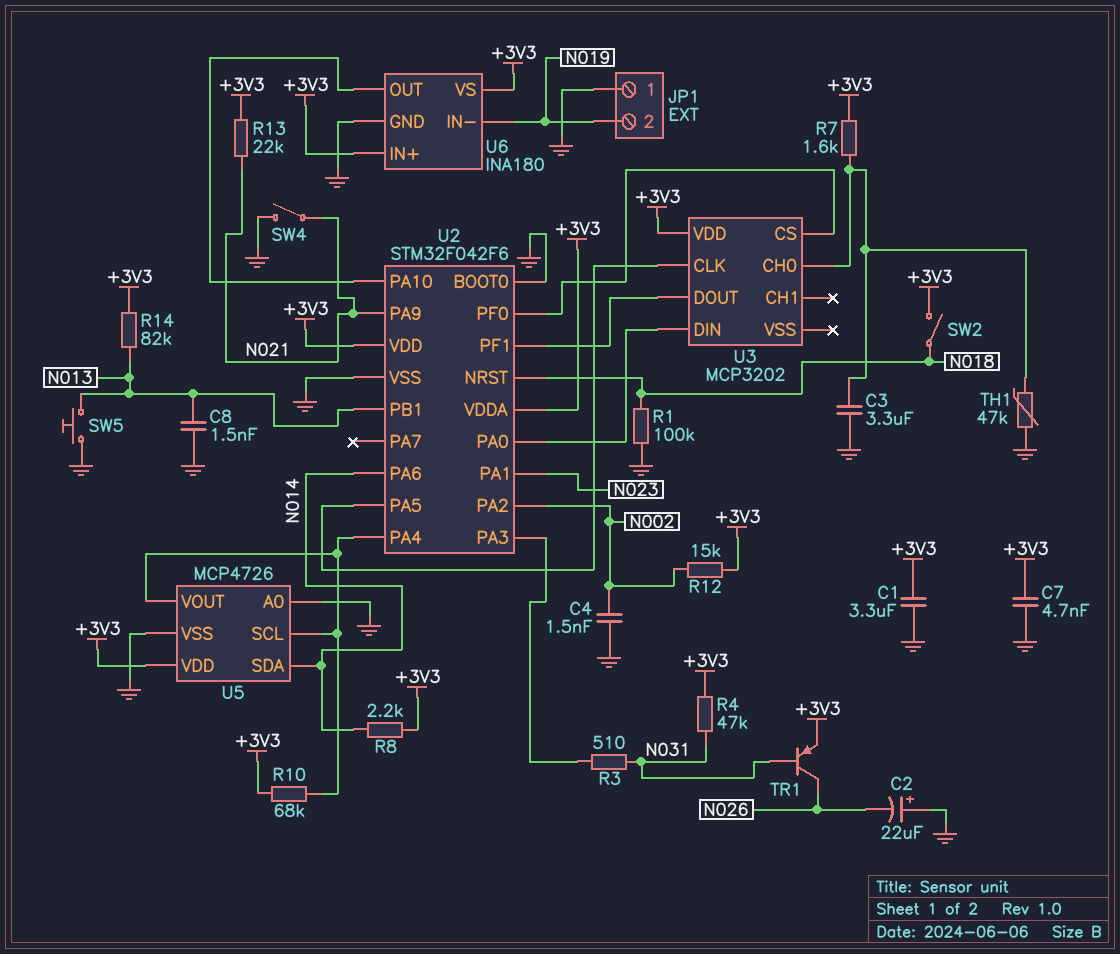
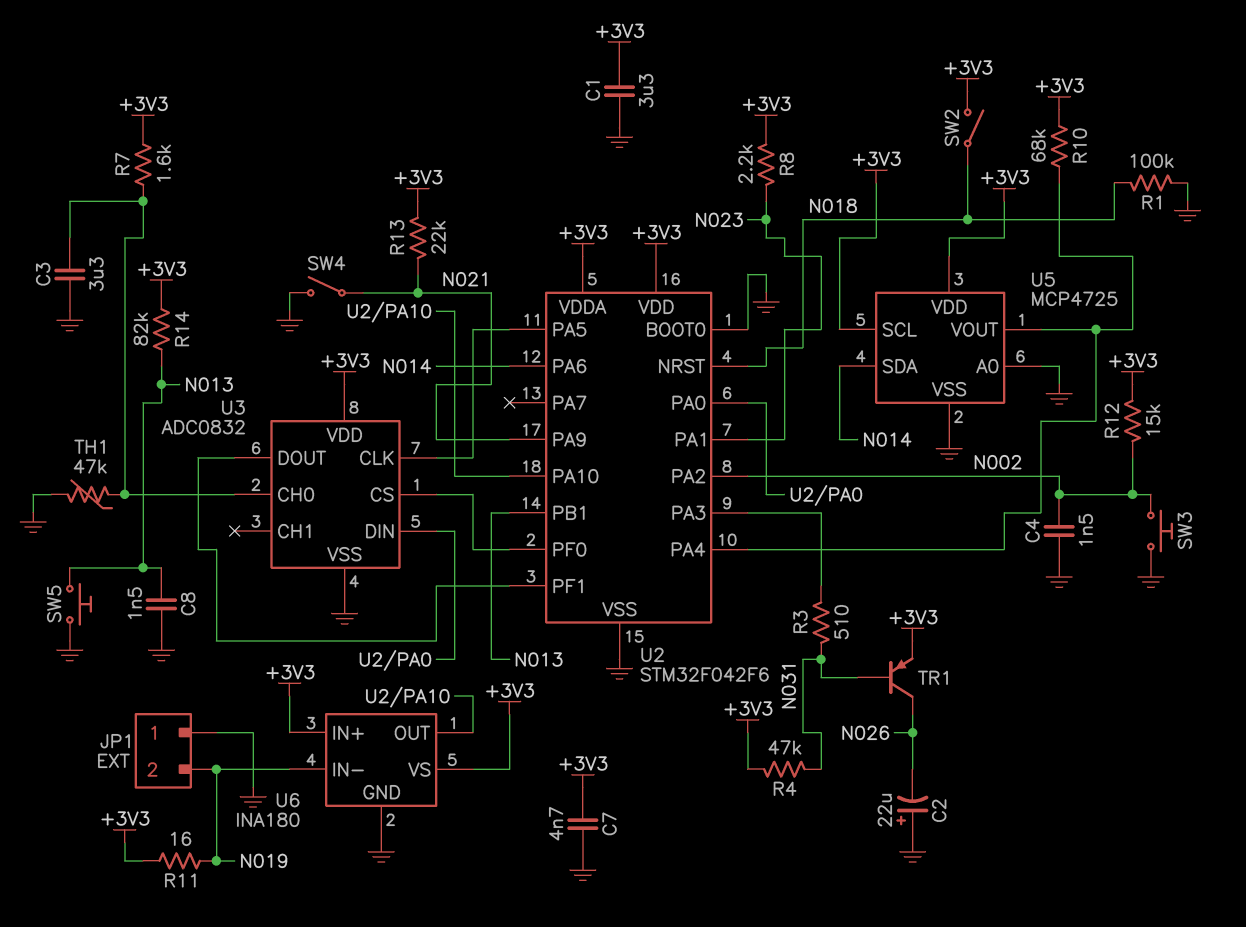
R8: 2.2k (+3V3, N014) -> 2.2k (+3V3, N023)
R11: none -> 16 (+3V3, N019)
SW3: none -> button (GND, N002)
U3: MCP3202 -> ADC0832
U3 pin VSS: none -> GND
U5: MCP4726 -> MCP4725
U5 pin SCL: U2/PA4 -> +3V3

